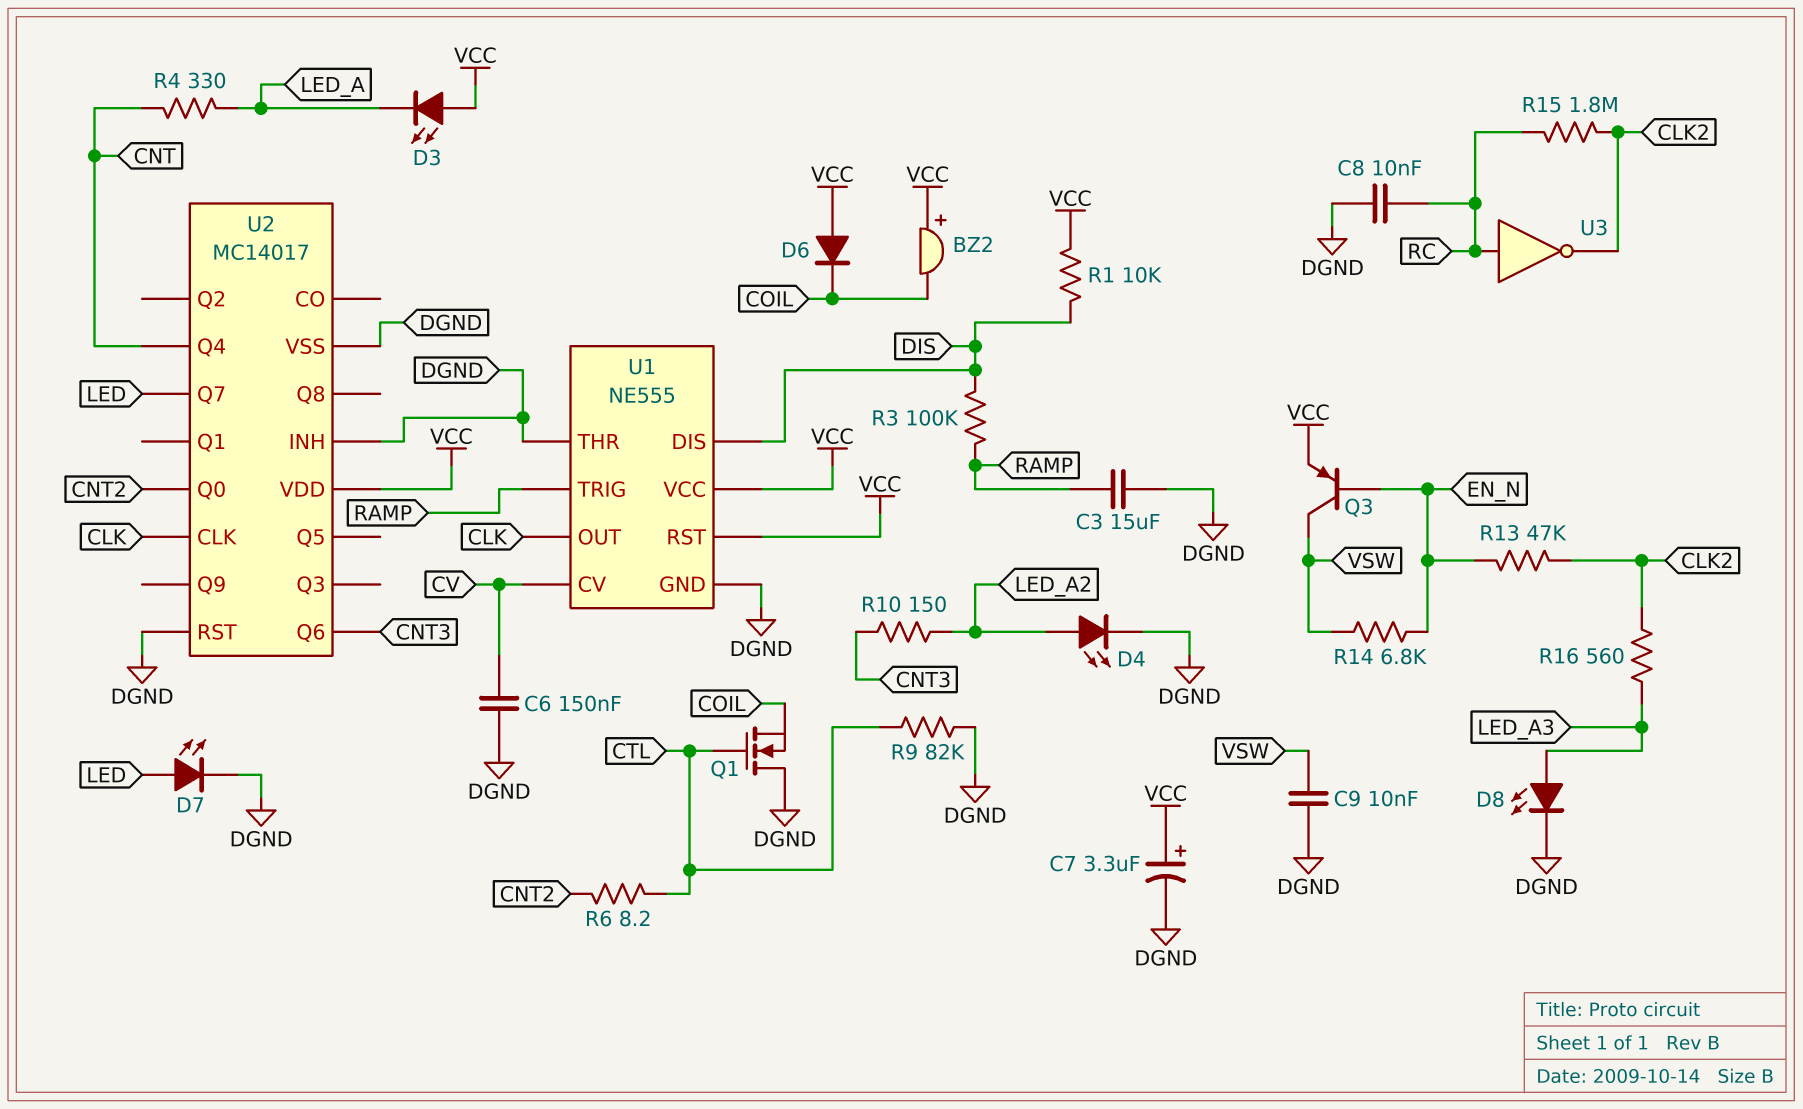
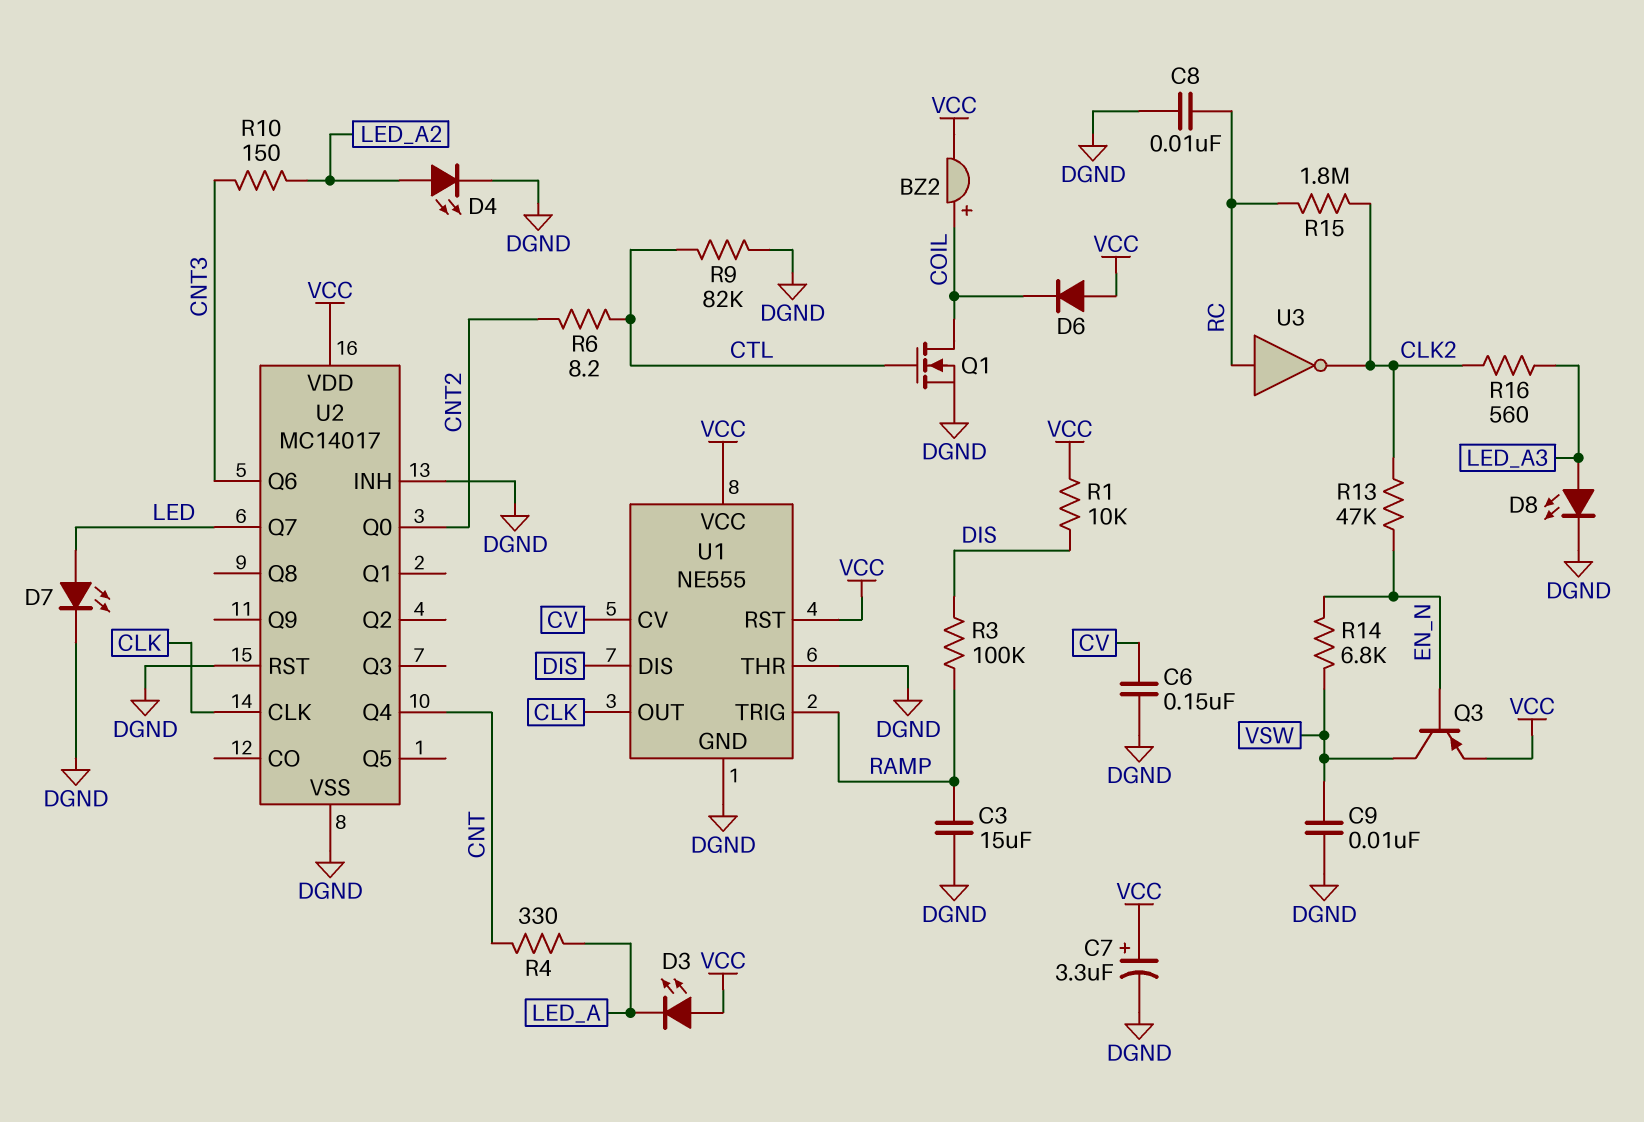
BZ2: buzzer (plus VCC, minus COIL) -> buzzer (plus COIL, minus VCC)
Q1: NMOS (G CTL, D DGND, S COIL) -> NMOS (G CTL, D COIL, S DGND)

